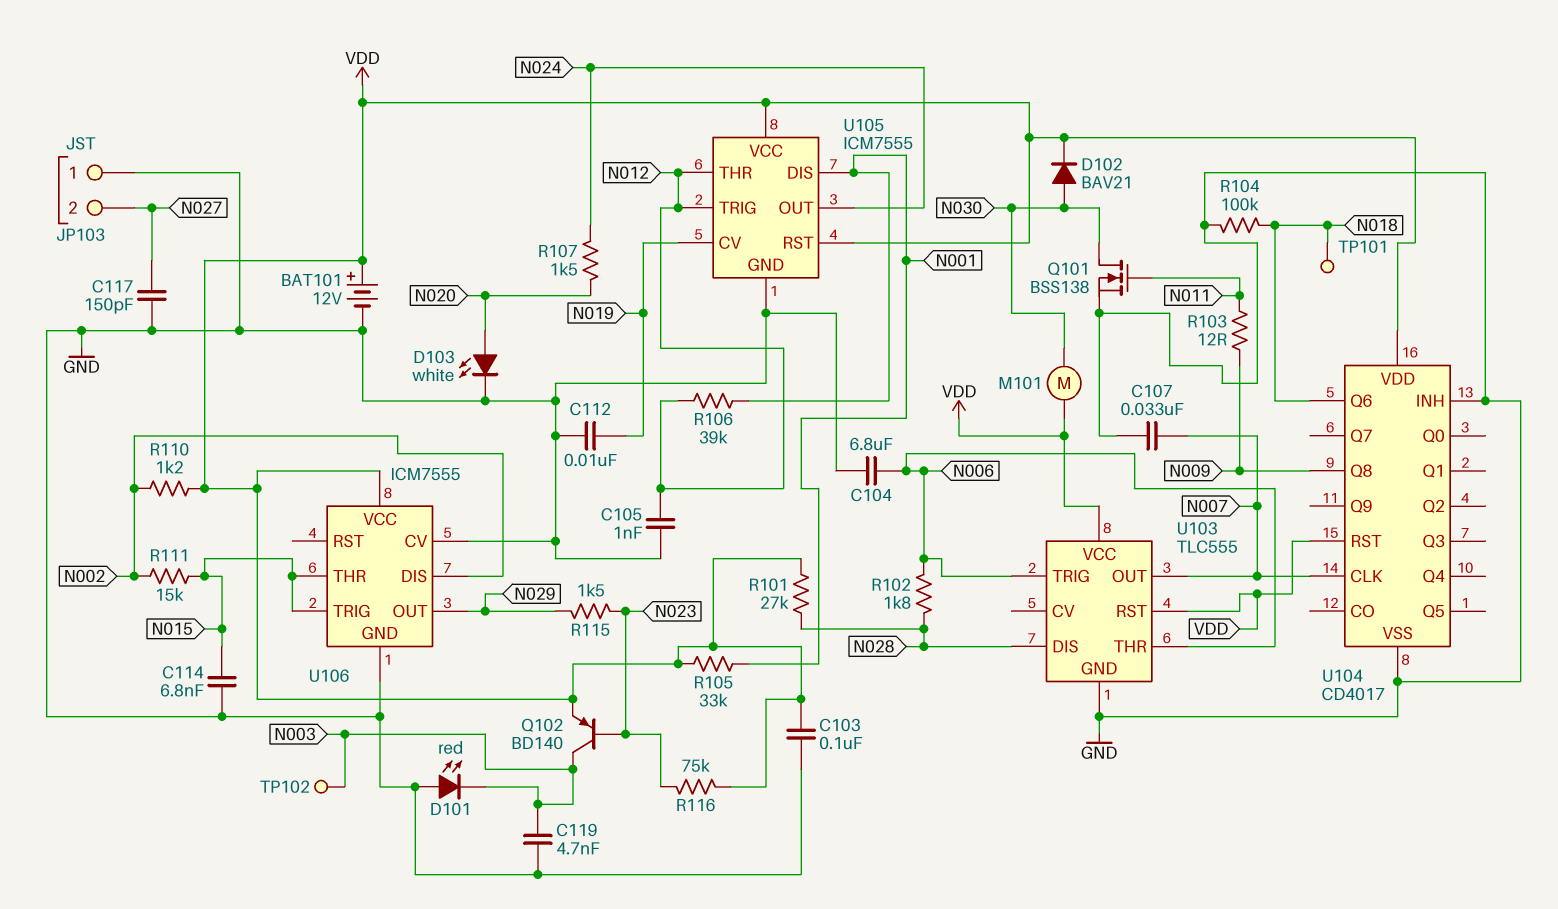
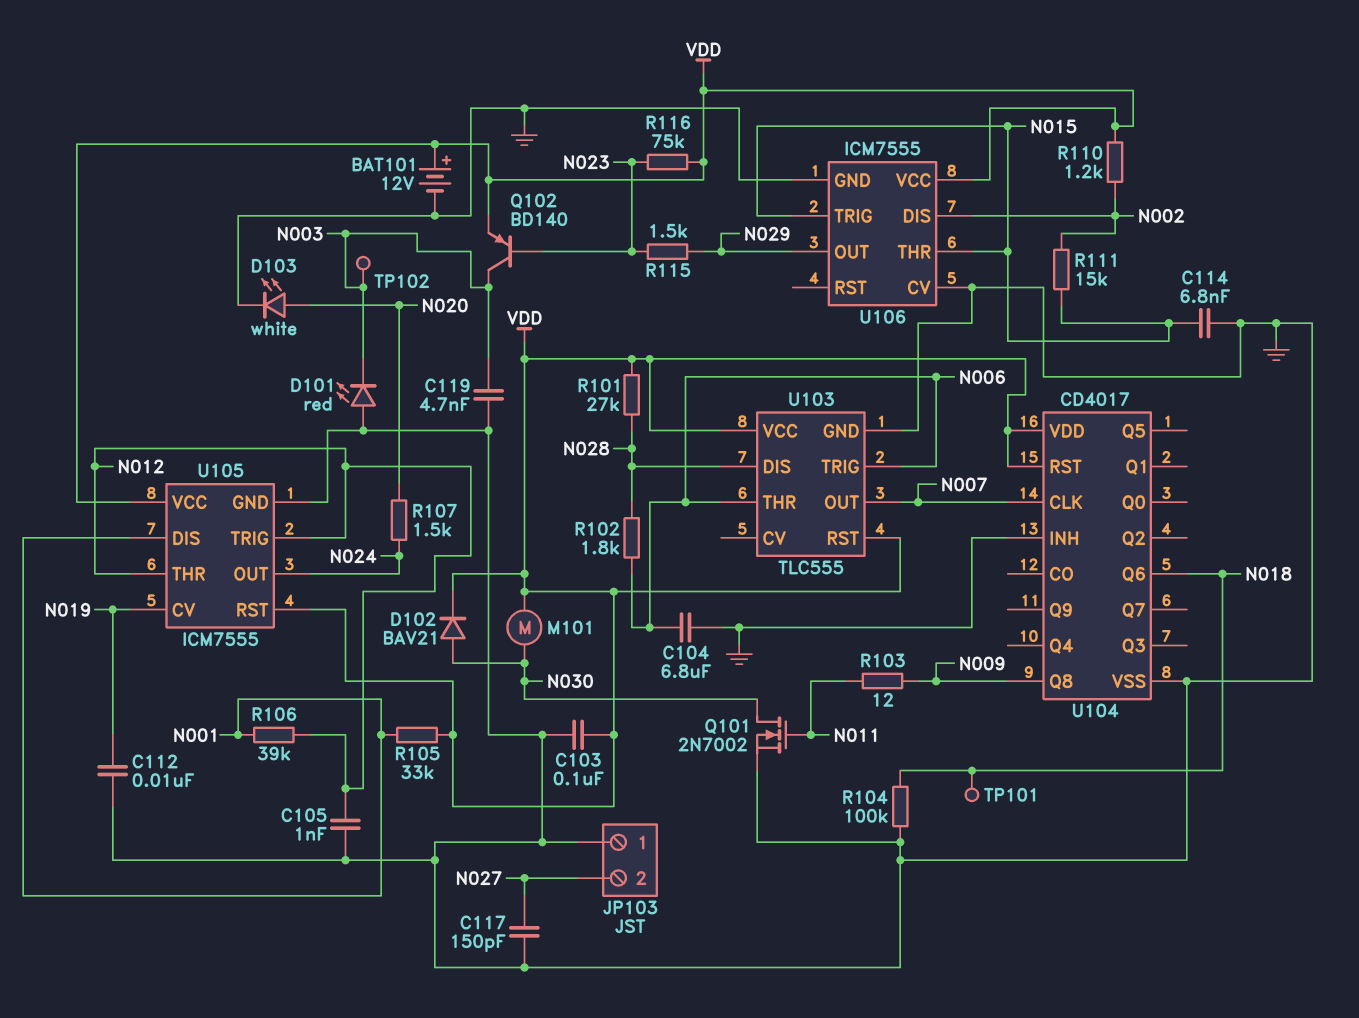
C107: 33nF (GND, N007) -> none
Q101: NMOS BSS138 (G N011, D N030, S GND) -> NMOS 2N7002 (G N011, D N030, S GND)

